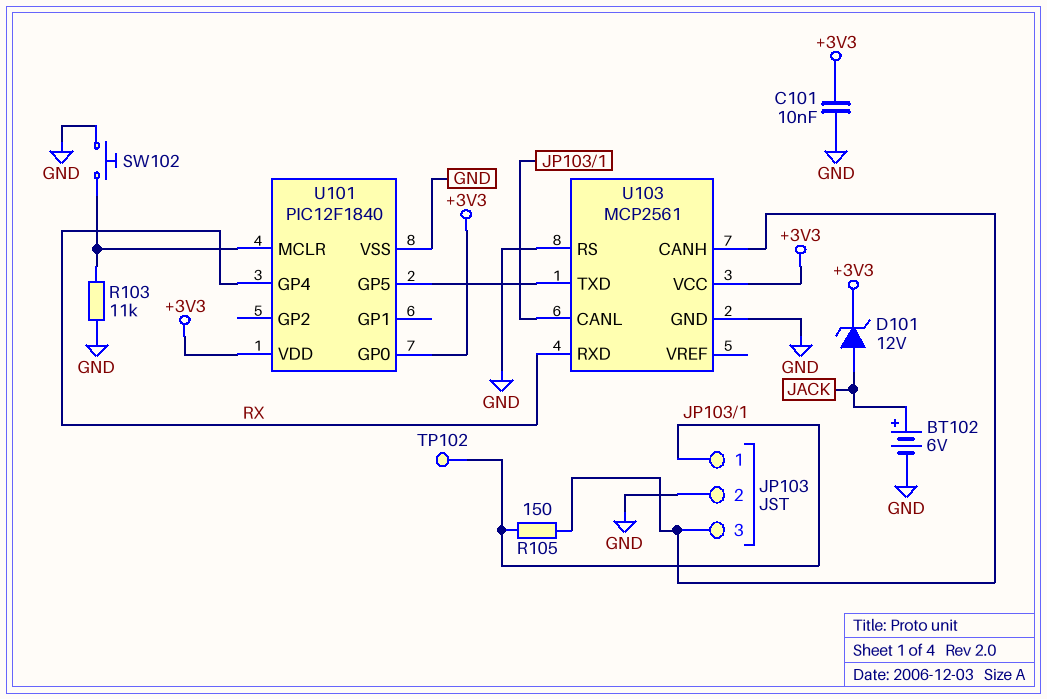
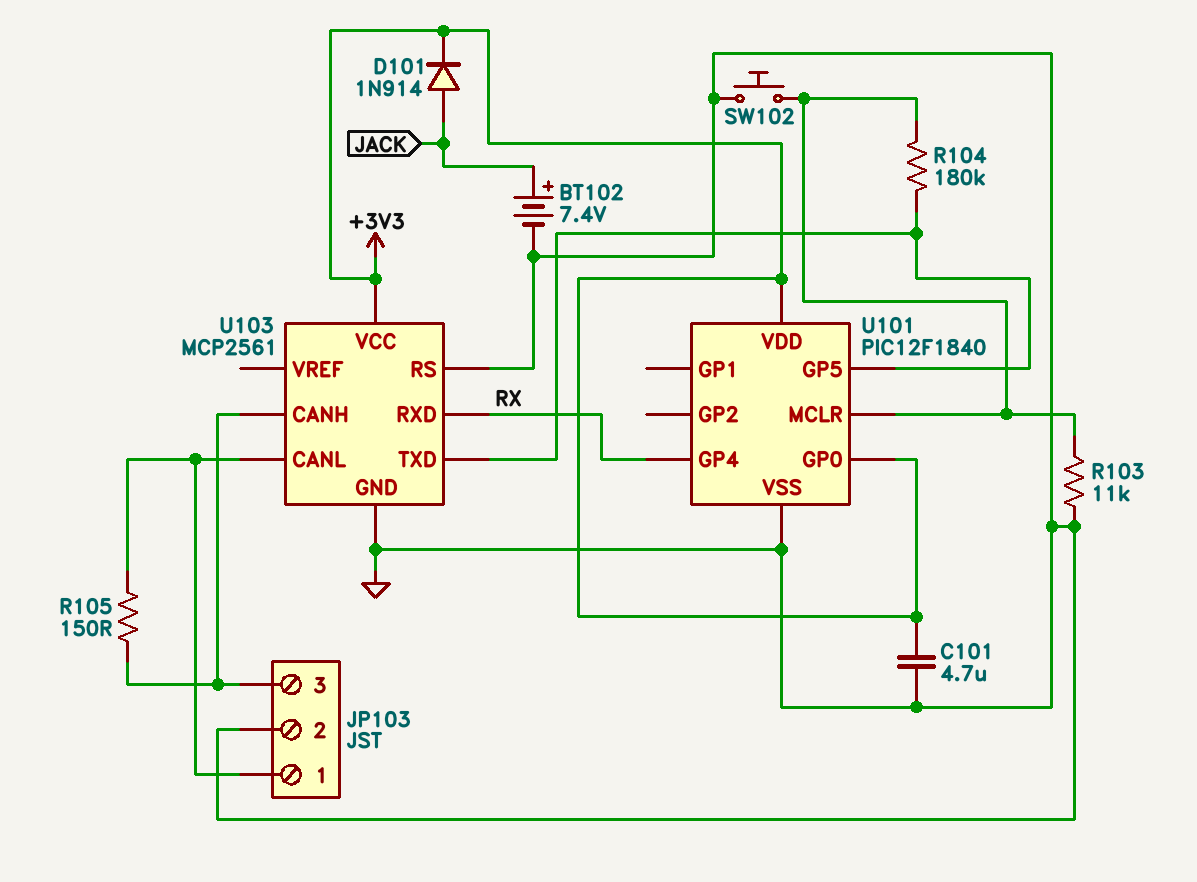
BT102: 6V (plus JACK, minus GND) -> 7.4V (plus JACK, minus GND)
C101: 10nF (+3V3, GND) -> 4.7uF (+3V3, GND)
D101: zener 12V (A JACK, K +3V3) -> diode 1N914 (A JACK, K +3V3)
R104: none -> 180k (U101/GP5, U101/MCLR)
TP102: test point (JP103/1) -> none

